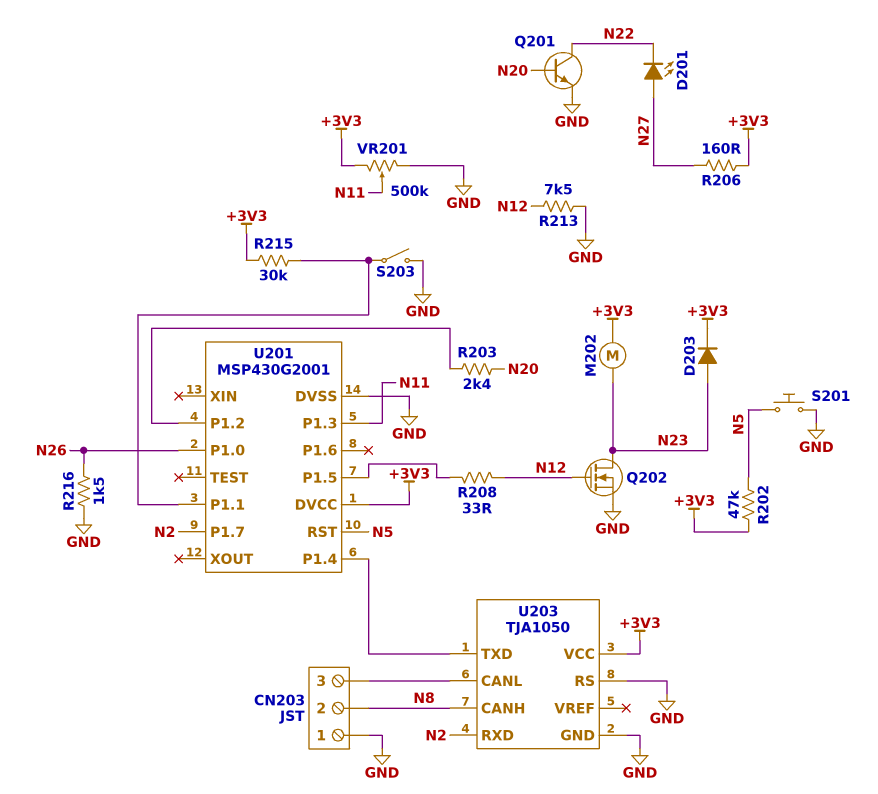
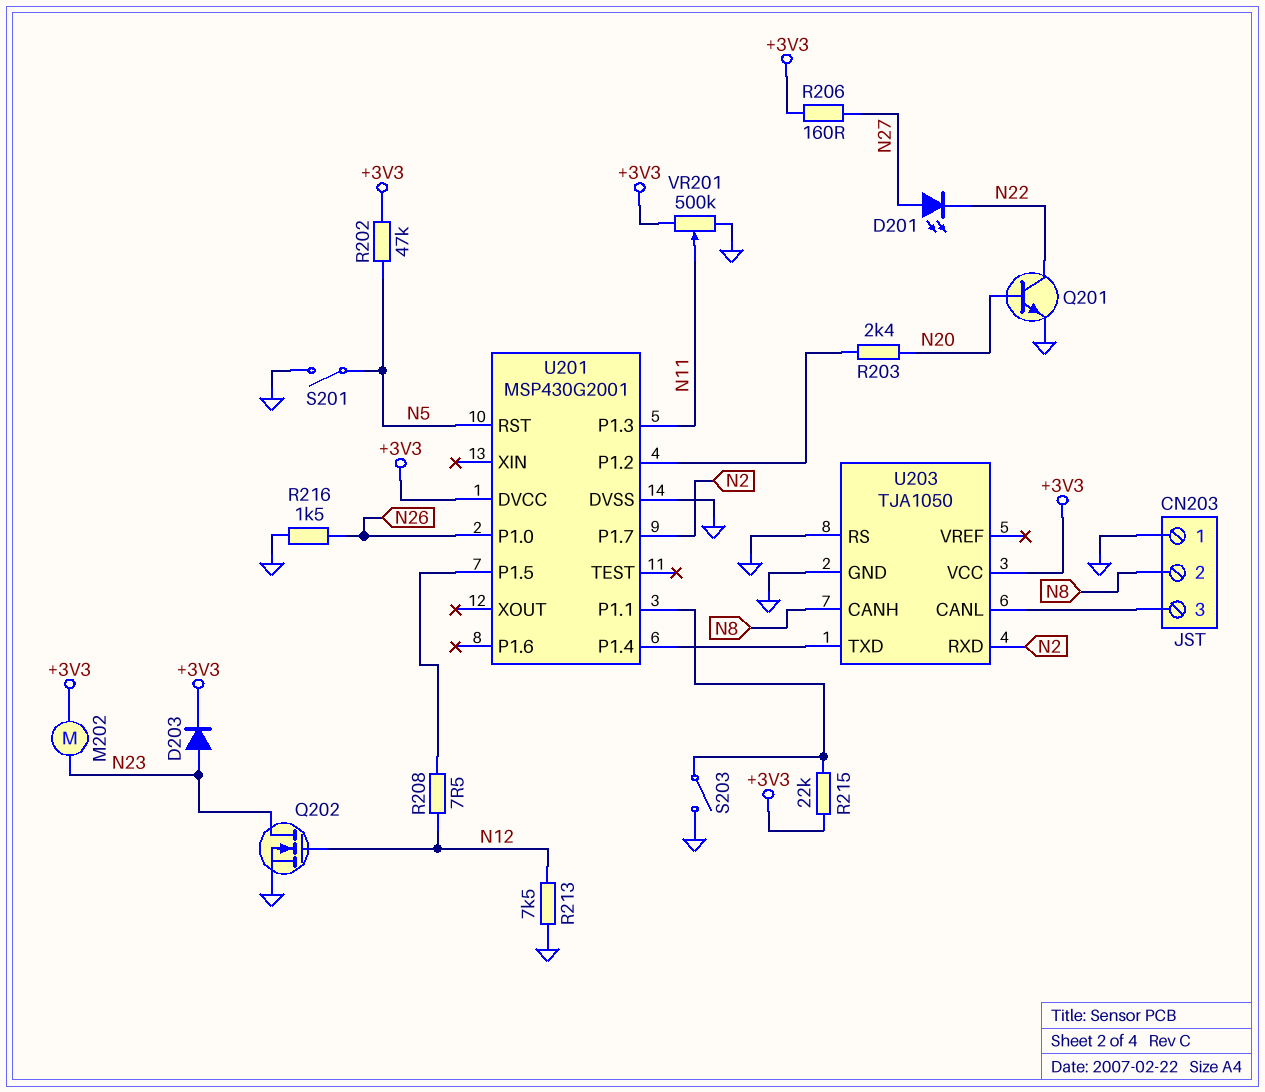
R208: 33 (N12, U201/P1.5) -> 7.5 (N12, U201/P1.5)
R215: 30k (+3V3, U201/P1.1) -> 22k (+3V3, U201/P1.1)
S201: button (GND, N5) -> switch (GND, N5)

